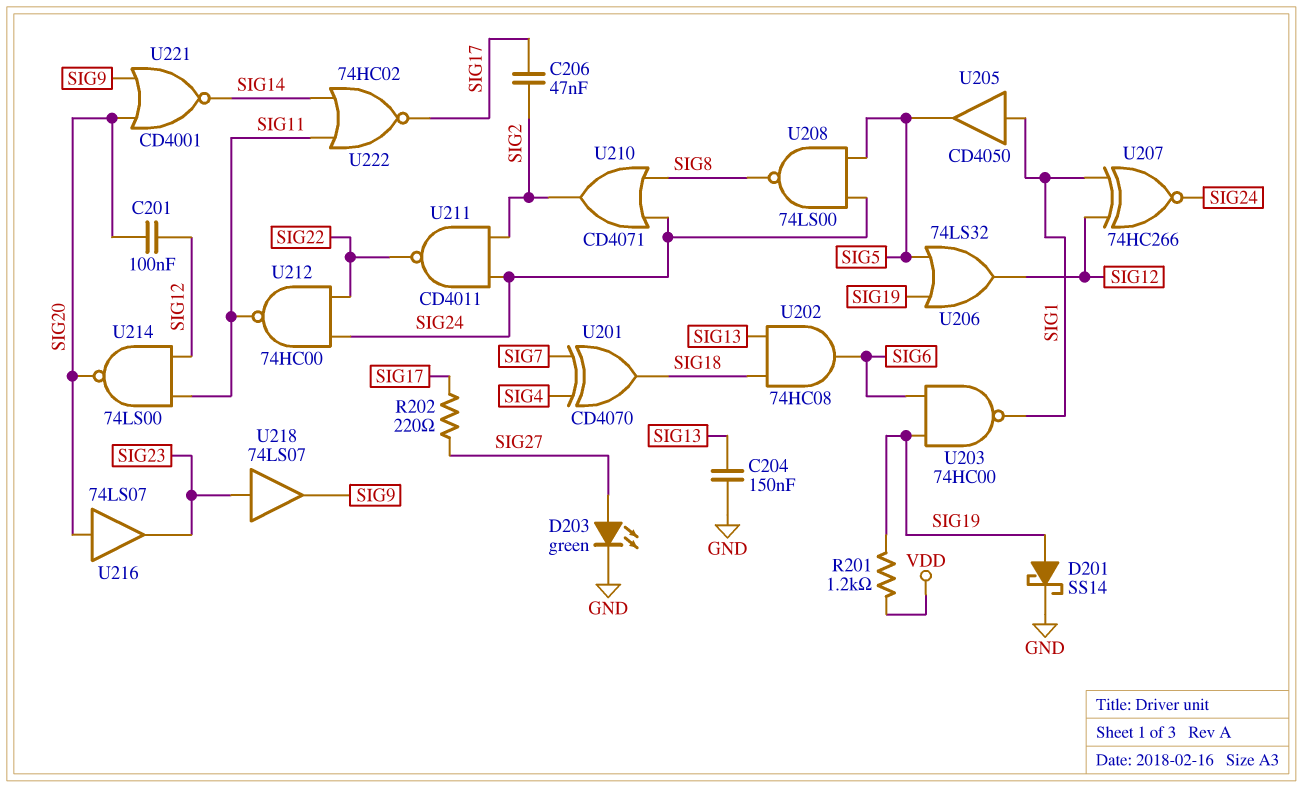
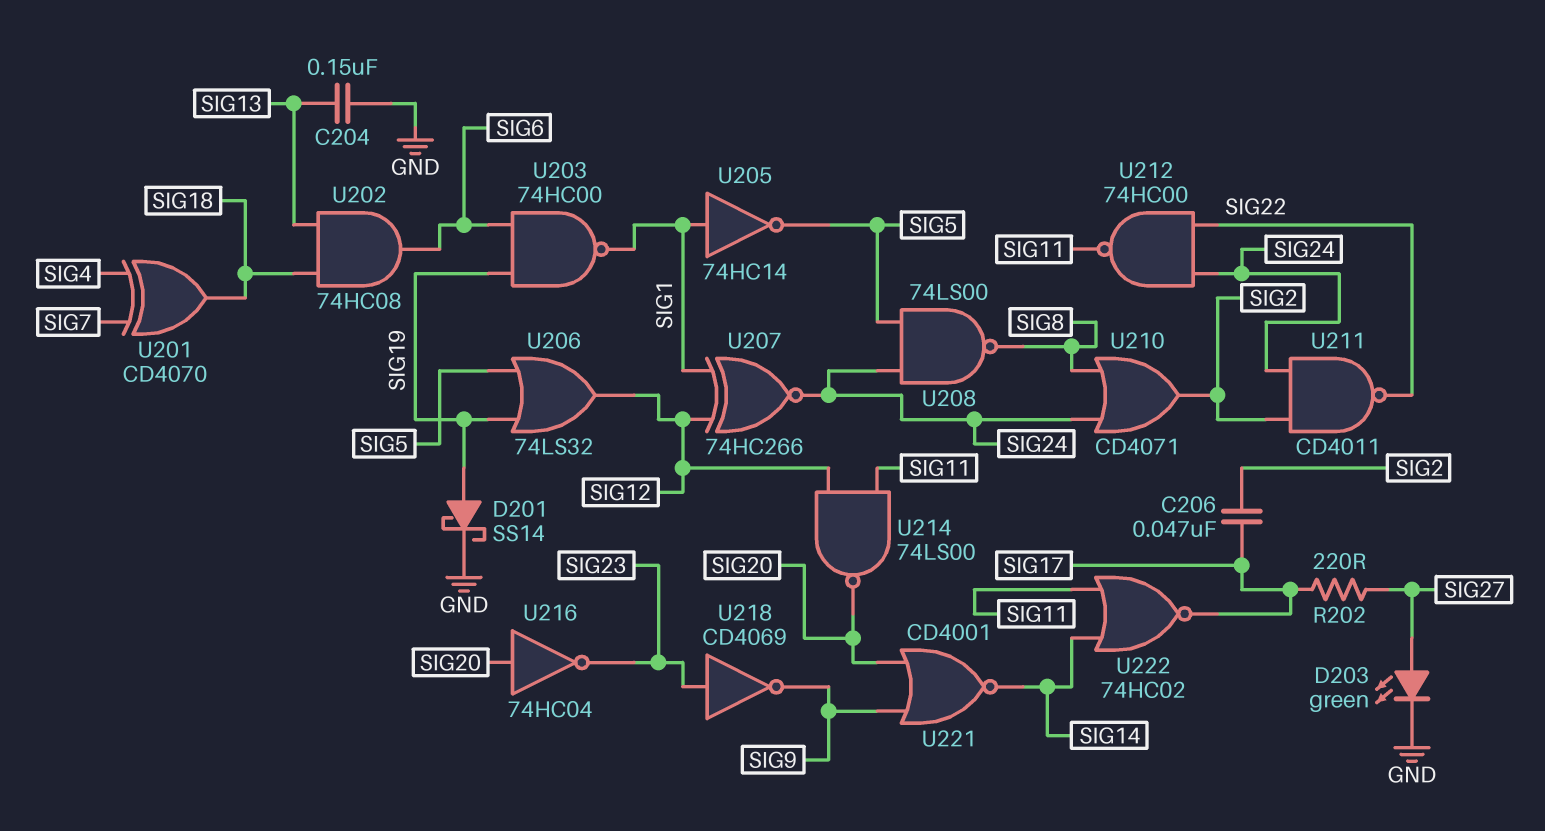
C201: 100nF (SIG12, SIG20) -> none
R201: 1.2k (SIG19, VDD) -> none
U205: buffer CD4050 (in SIG1, out SIG5) -> NOT 74HC14 (in SIG1, out SIG5)
U216: buffer 74LS07 (in SIG20, out SIG23) -> NOT 74HC04 (in SIG20, out SIG23)
U218: buffer 74LS07 (in SIG23, out SIG9) -> NOT CD4069 (in SIG23, out SIG9)

